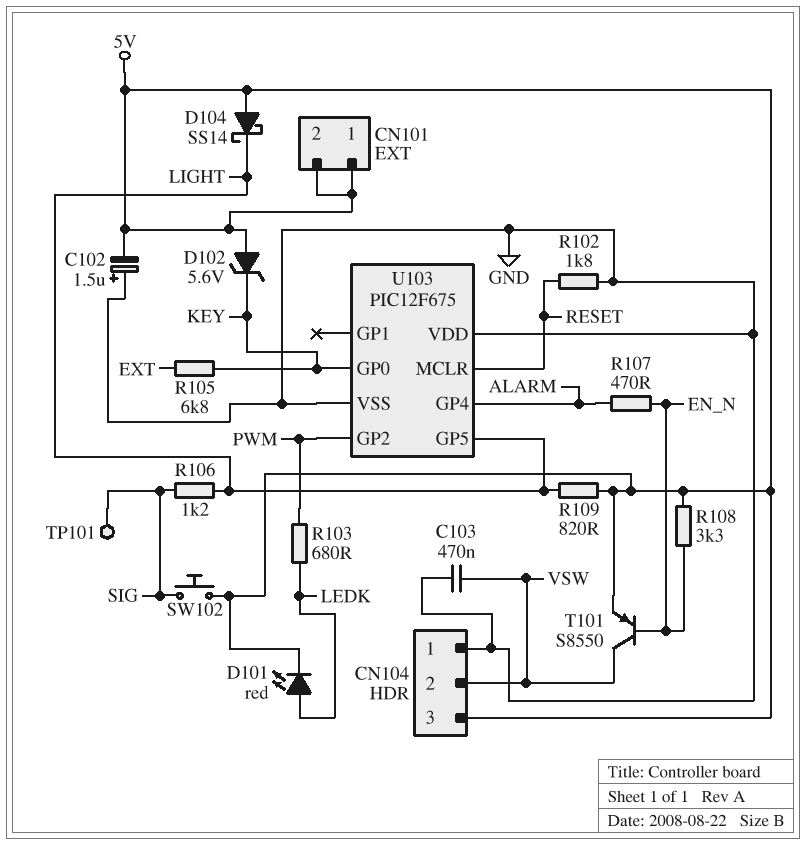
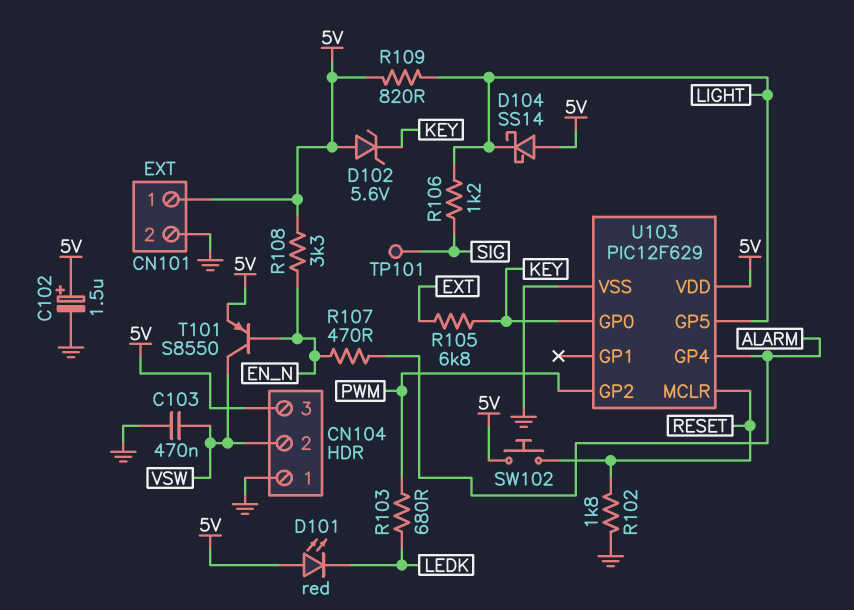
C102: 1.5uF (plus GND, minus 5V) -> 1.5uF (plus 5V, minus GND)
CN101 pin 2: 5V -> GND
D101: LED red (A LEDK, K 5V) -> LED red (A 5V, K LEDK)
SW102: button (5V, SIG) -> button (5V, RESET)
U103: PIC12F675 -> PIC12F629
U103 pin VDD: GND -> 5V

